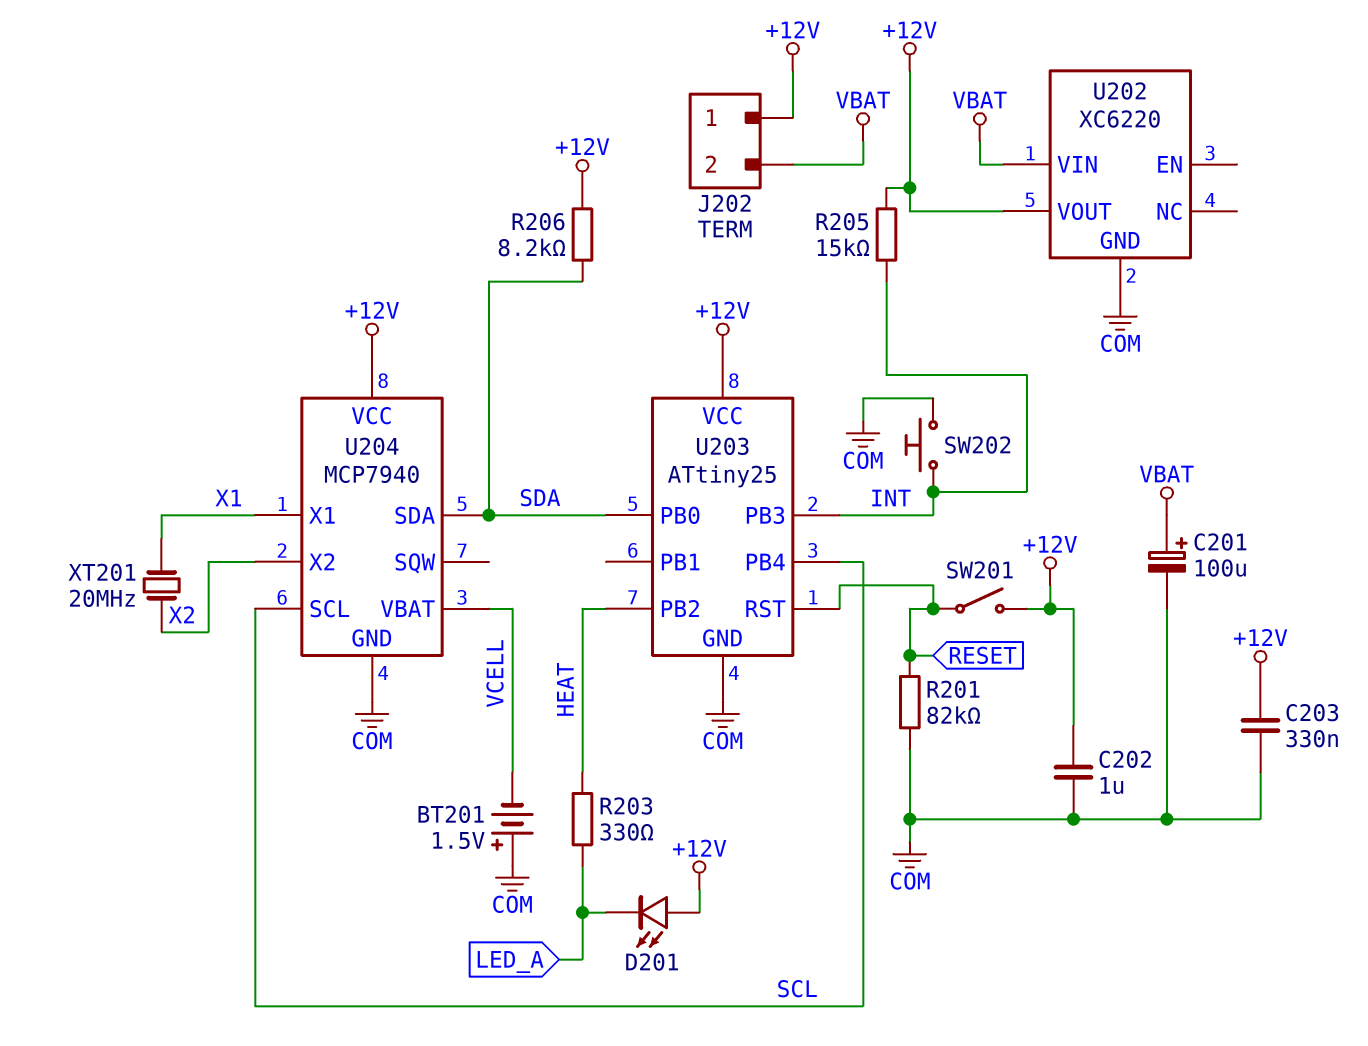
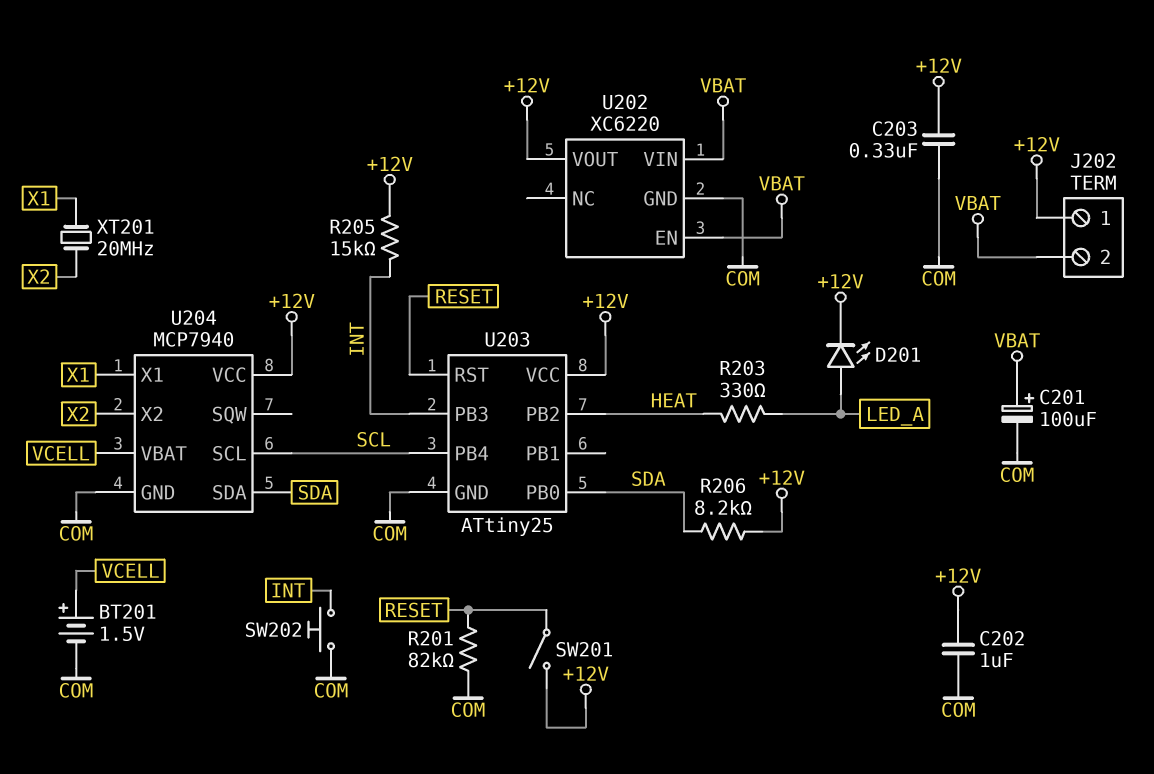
BT201: 1.5V (plus COM, minus VCELL) -> 1.5V (plus VCELL, minus COM)
D201: LED (A +12V, K LED_A) -> LED (A LED_A, K +12V)
U202 pin EN: none -> VBAT

